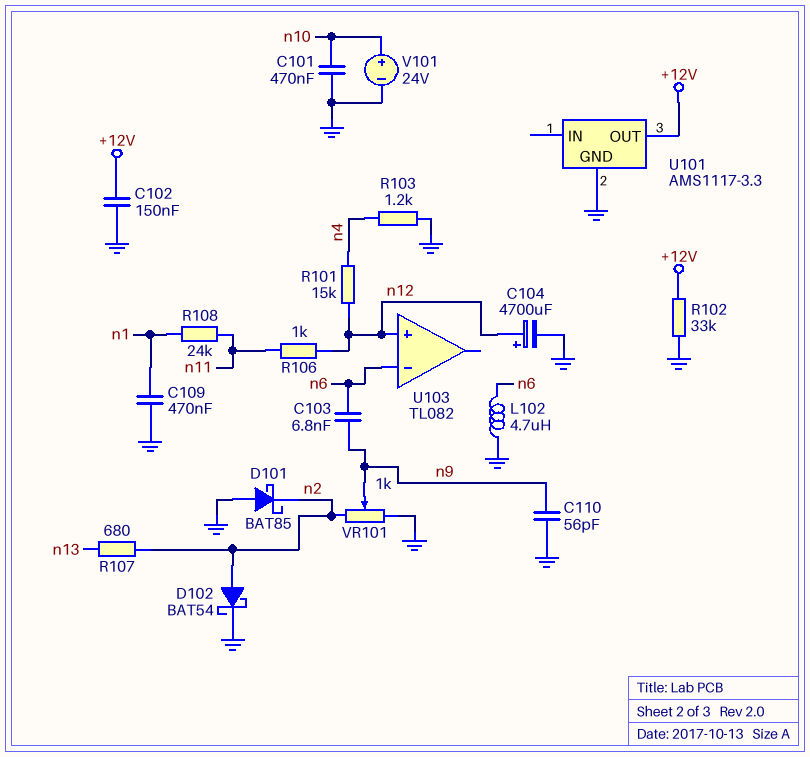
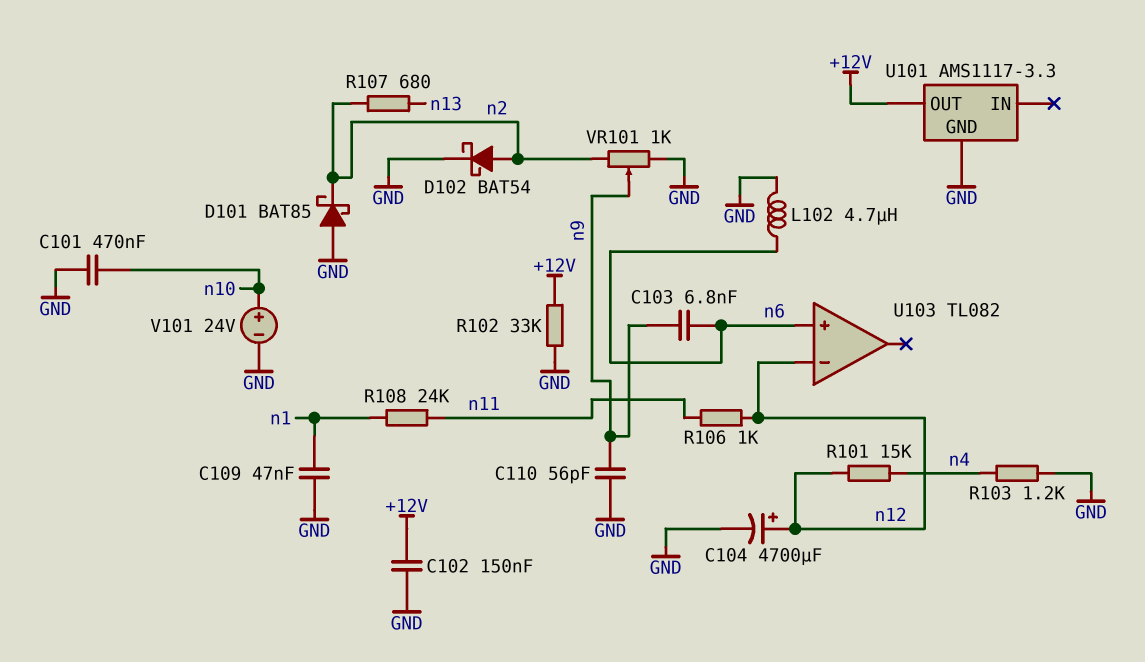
C109: 470nF (GND, n1) -> 47nF (GND, n1)
U103 pin in+: n12 -> n6
U103 pin in-: n6 -> n12

